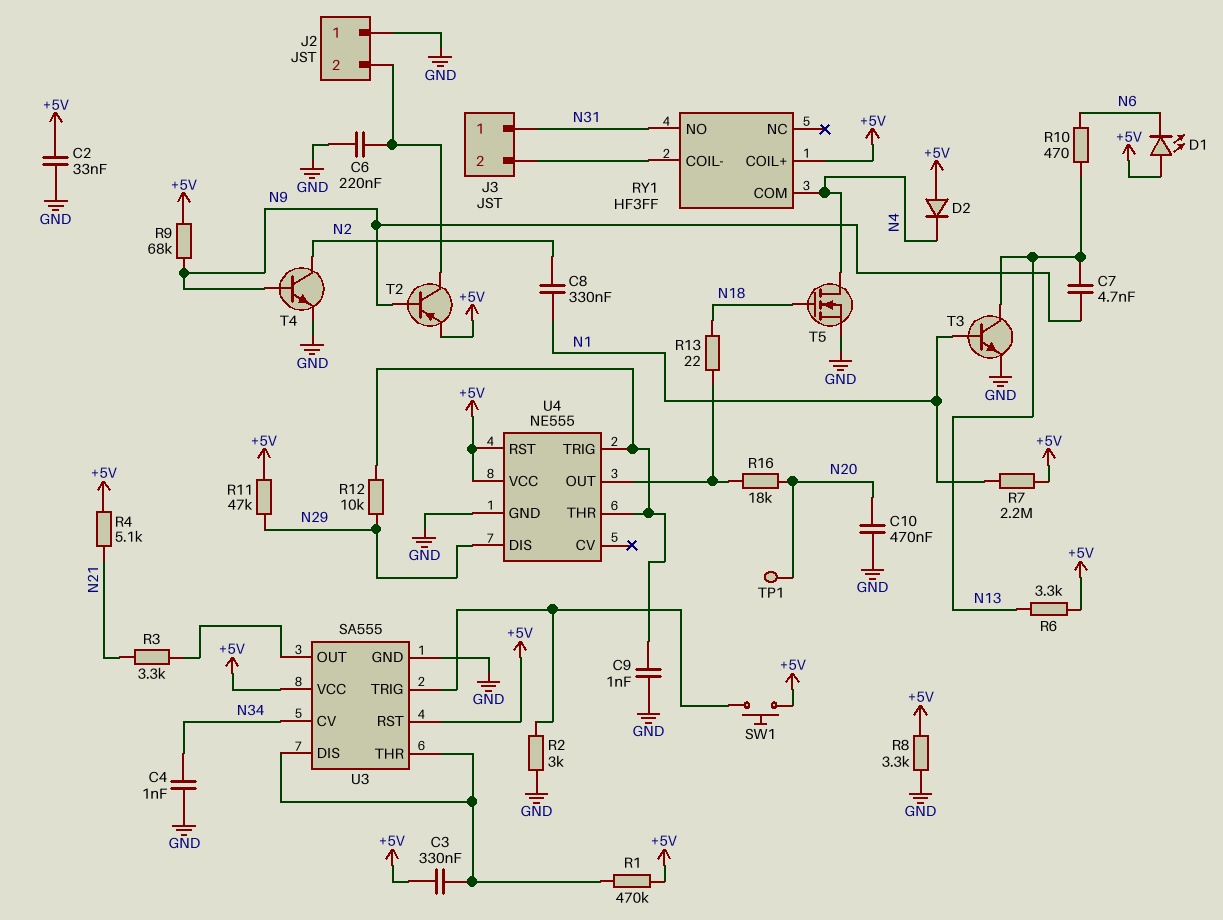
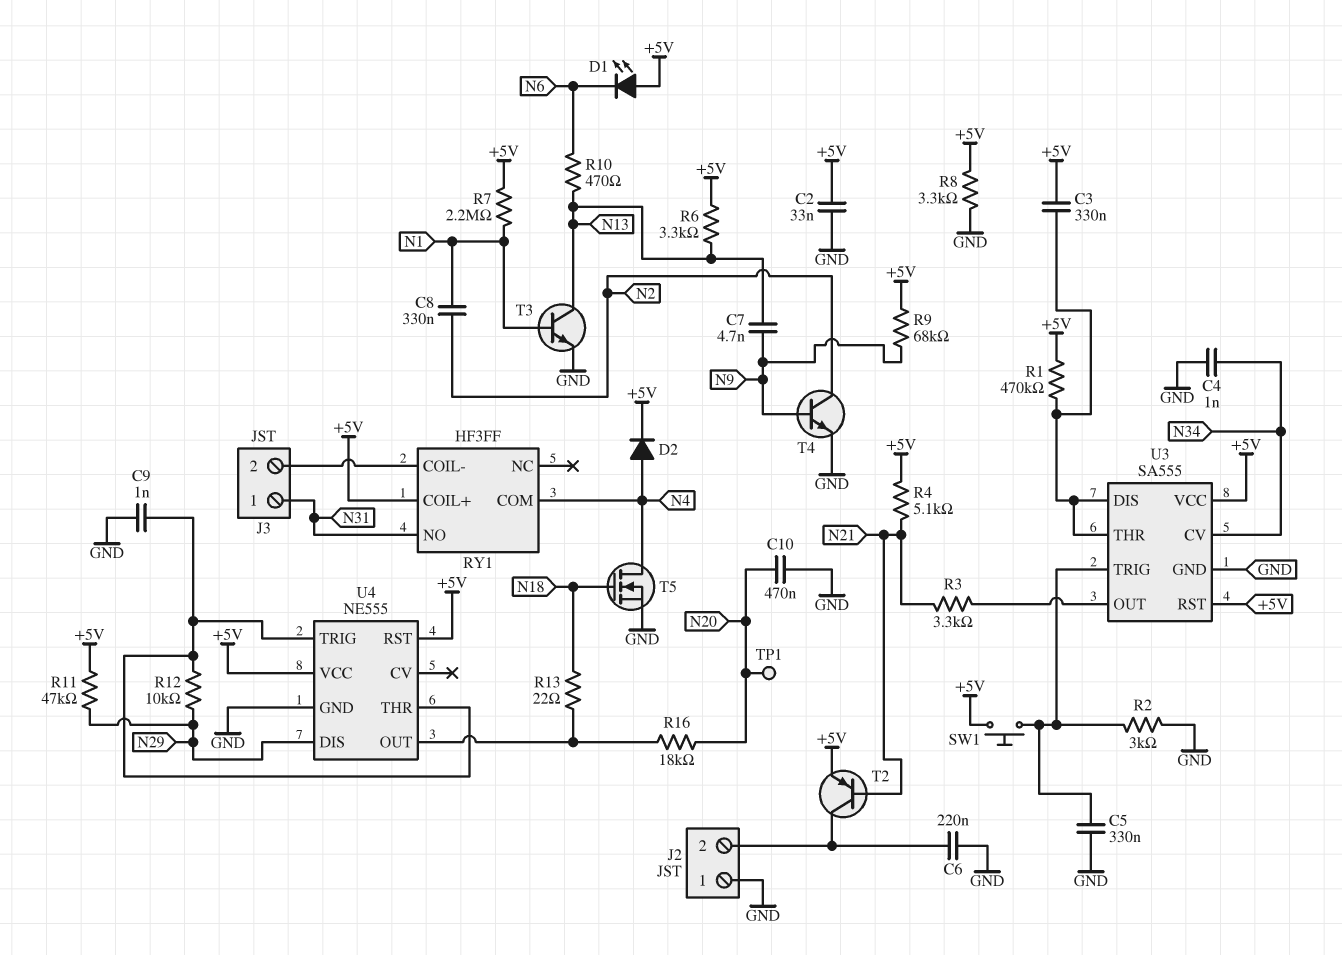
C5: none -> 330nF (GND, U3/TRIG)
D2: diode (A +5V, K N4) -> diode (A N4, K +5V)
T2: PNP (B N9, C J2/2, E +5V) -> PNP (B N21, C J2/2, E +5V)

